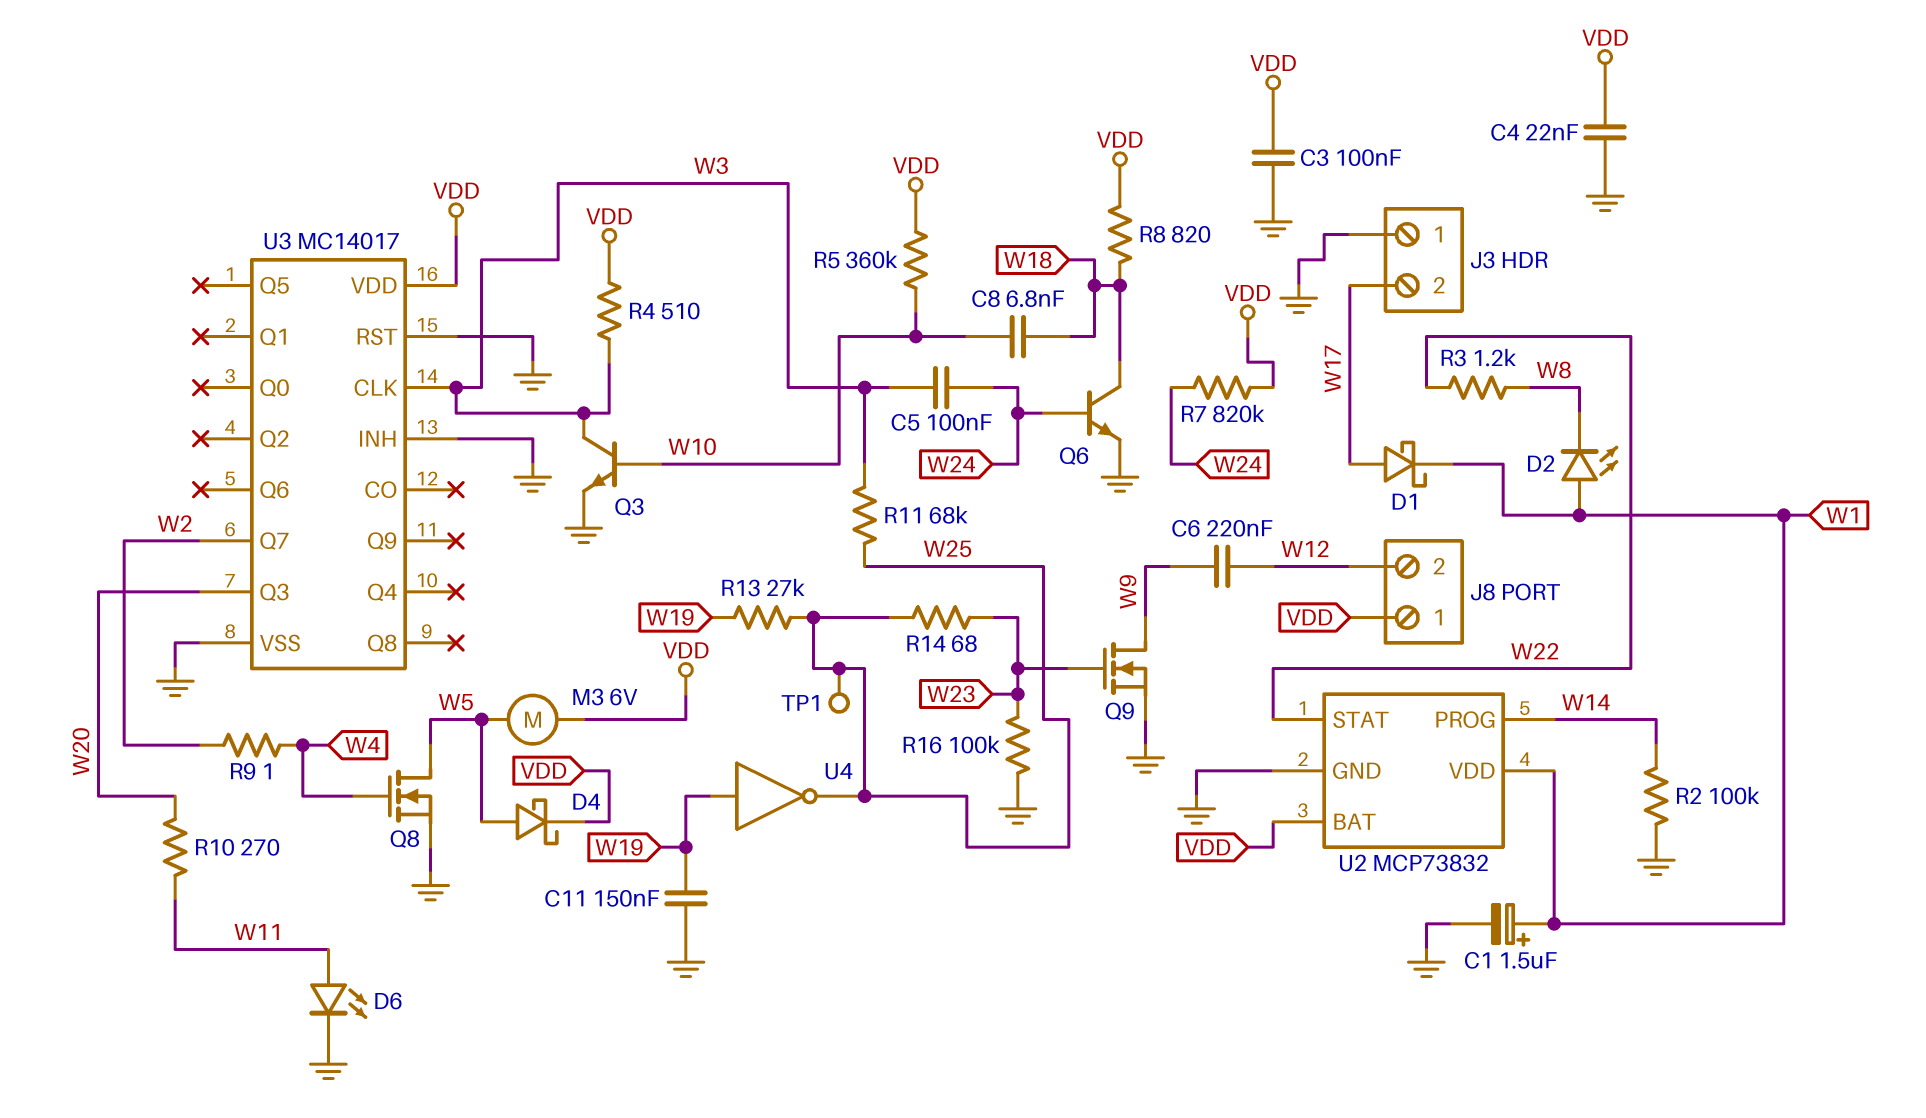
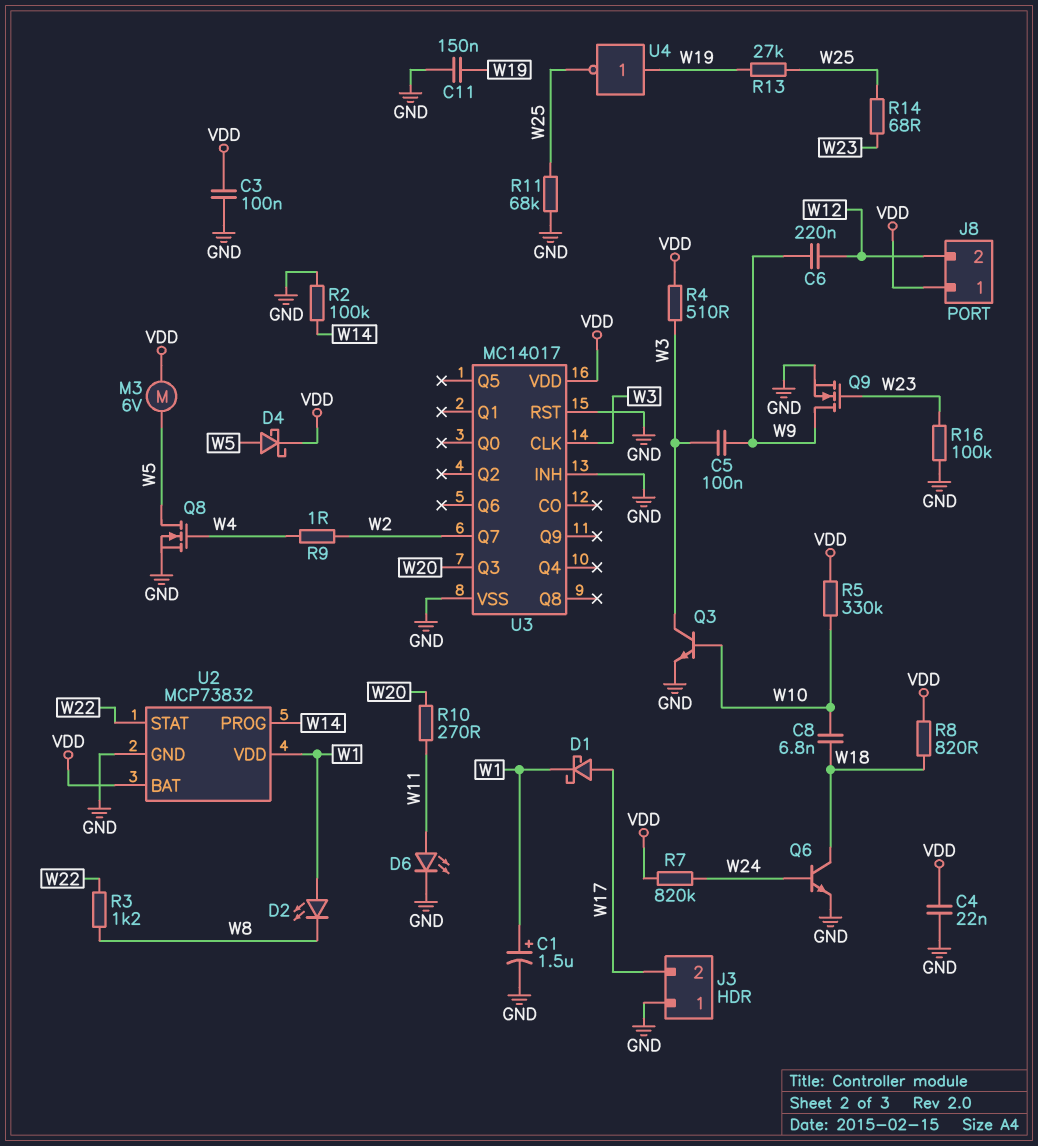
C5: 100nF (W3, W24) -> 100nF (W3, W9)
R5: 360k (VDD, W10) -> 330k (VDD, W10)
R11: 68k (W3, W25) -> 68k (GND, W25)
TP1: test point (W25) -> none

